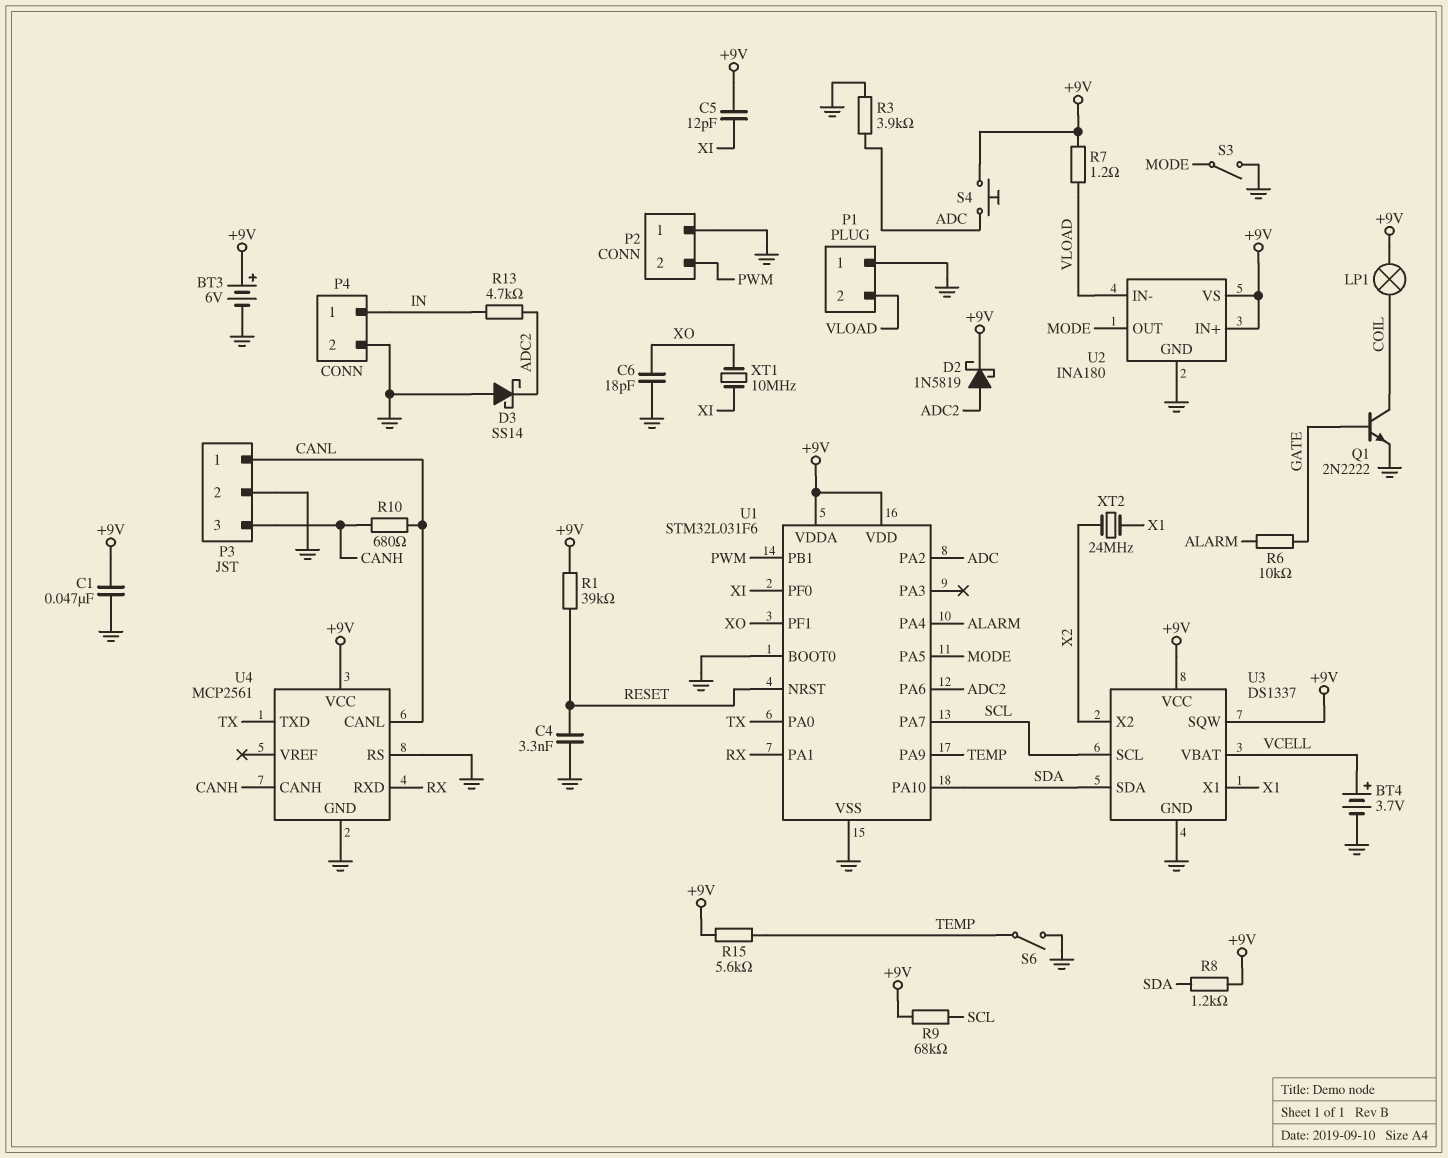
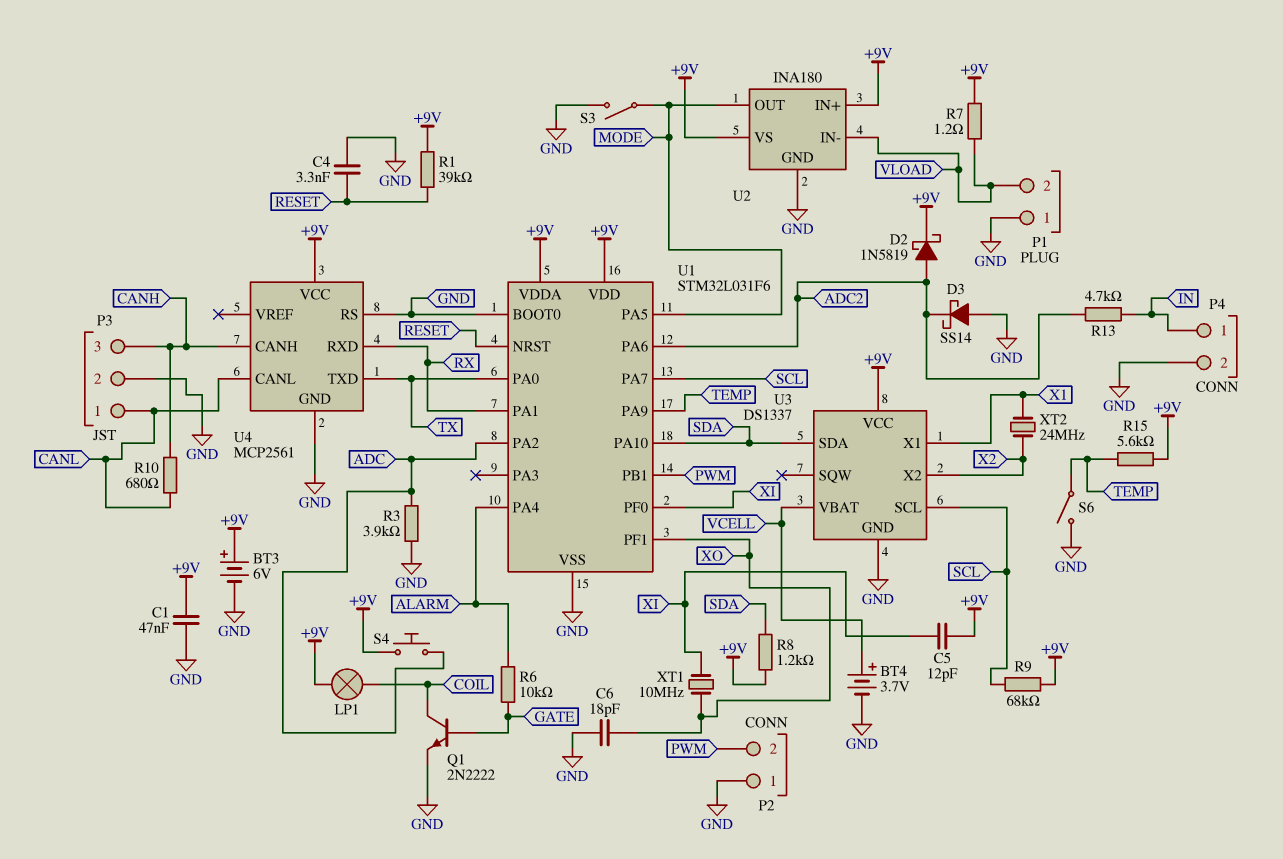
U3 pin SQW: +9V -> none

